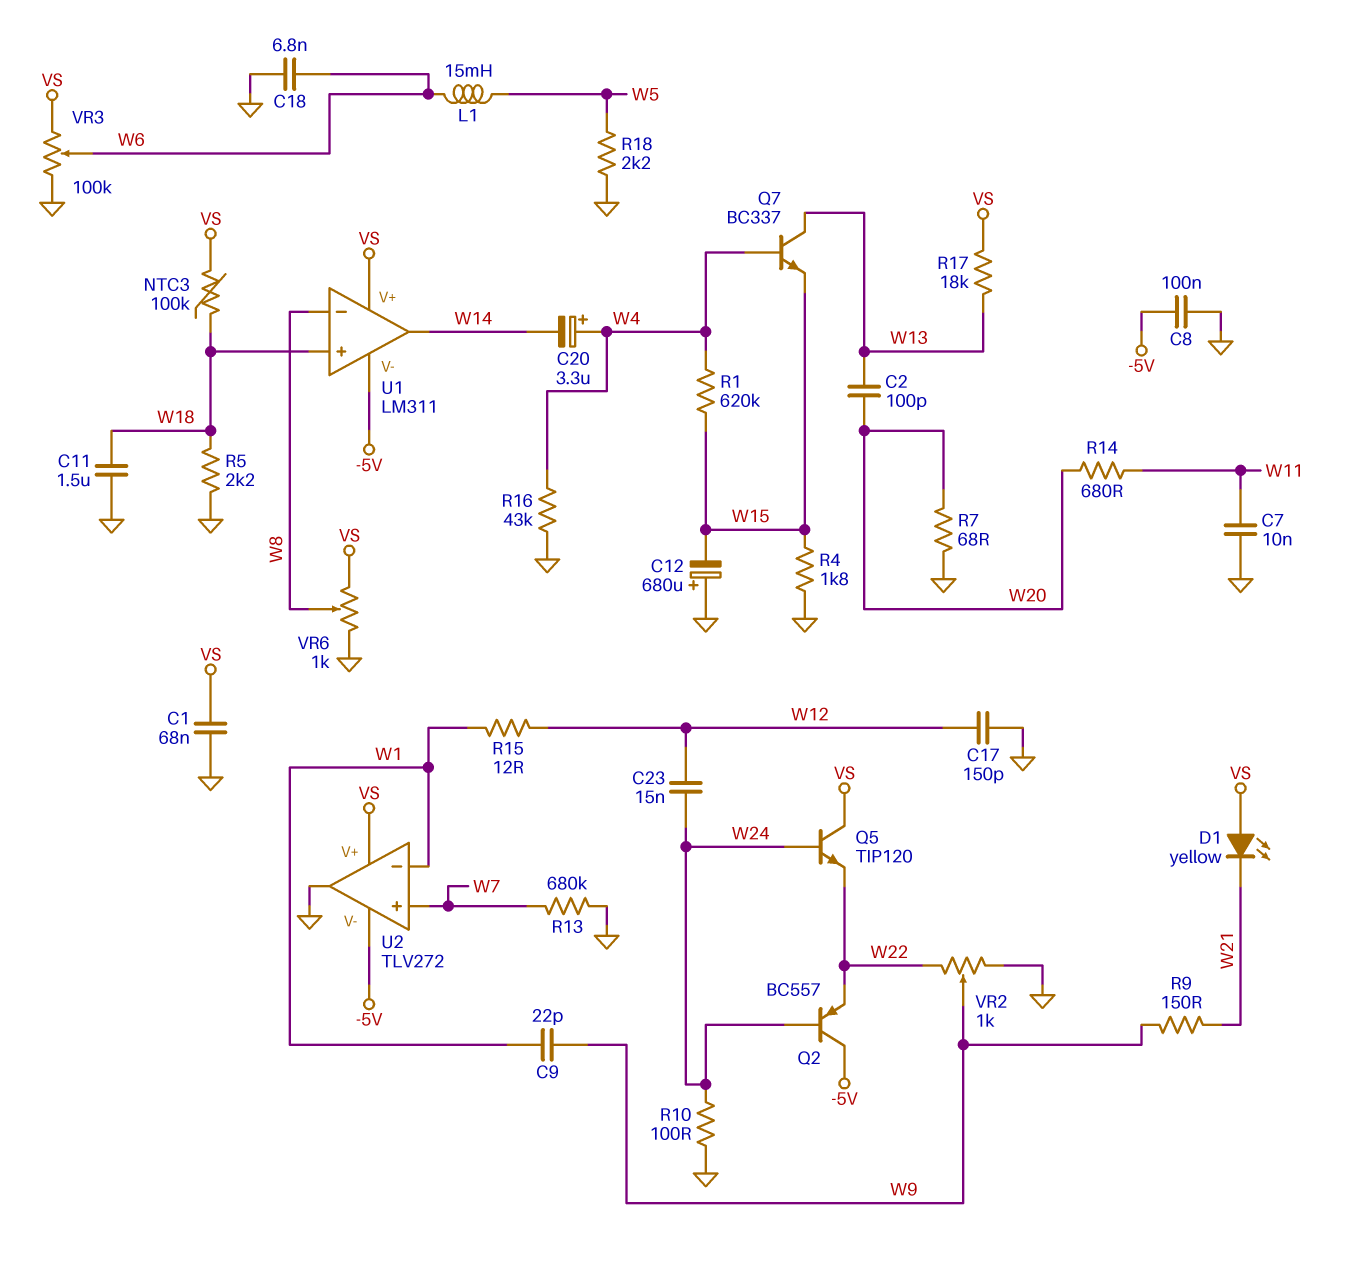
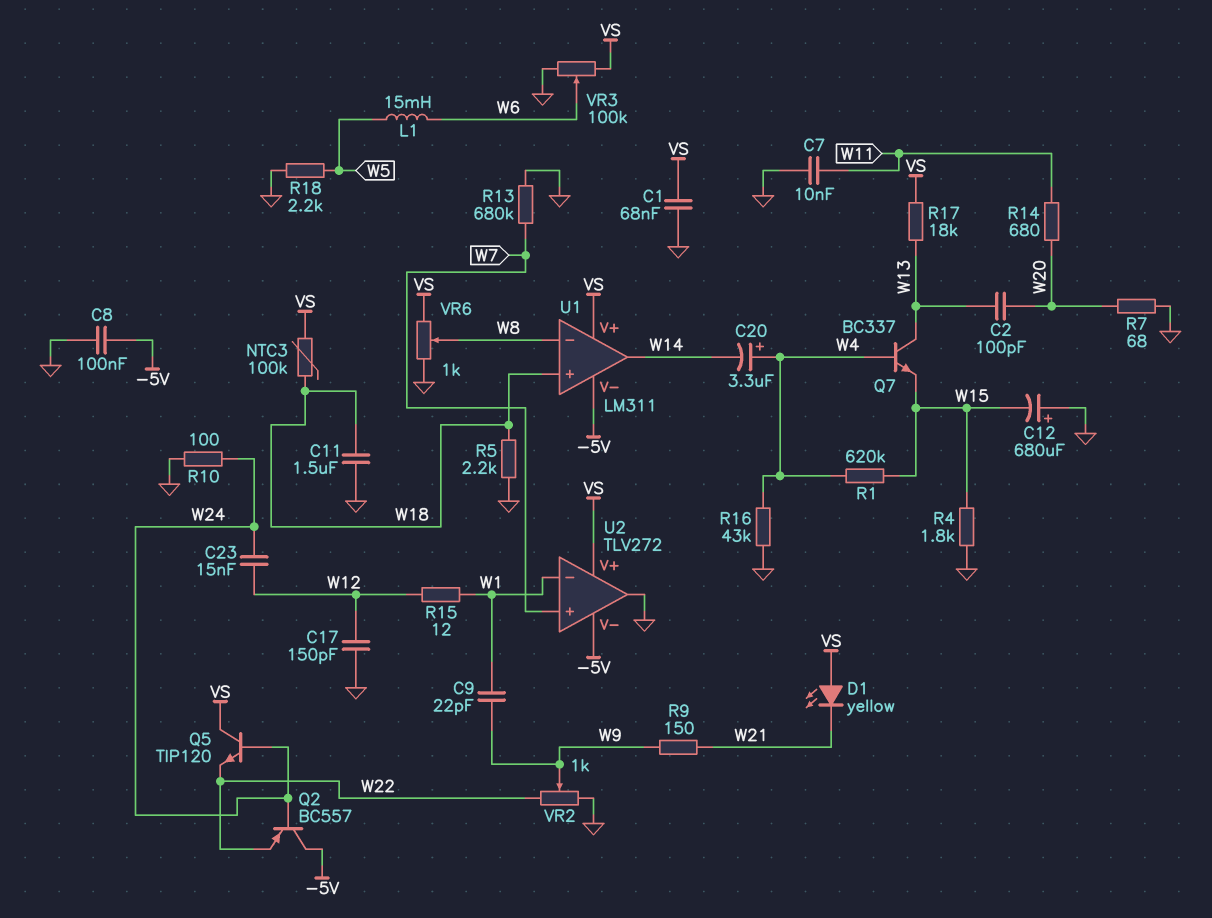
C18: 6.8nF (GND, W6) -> none

